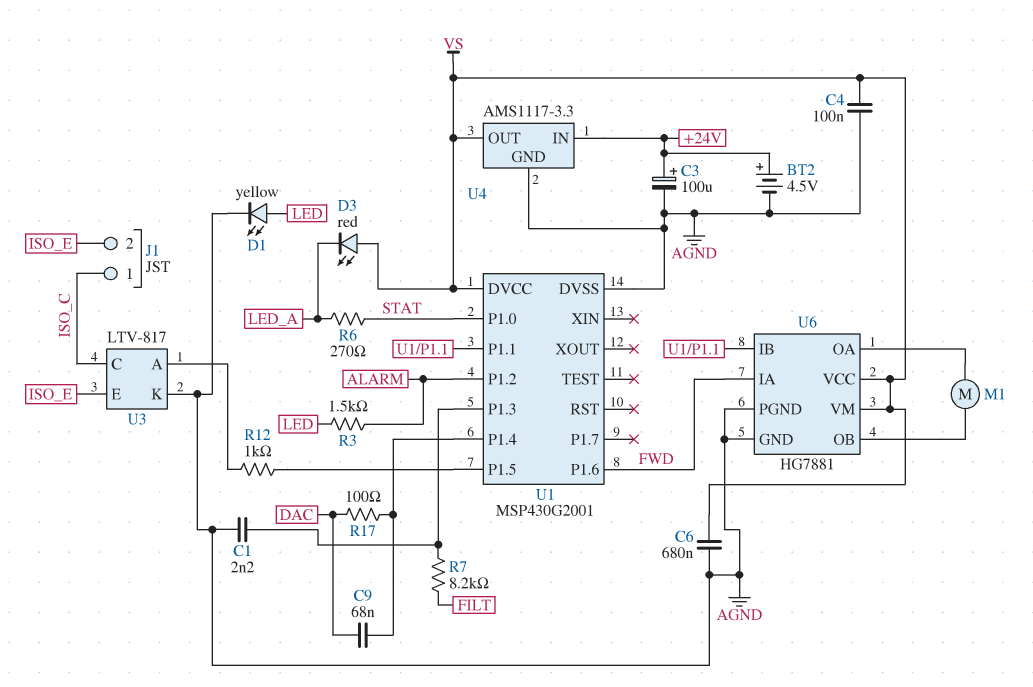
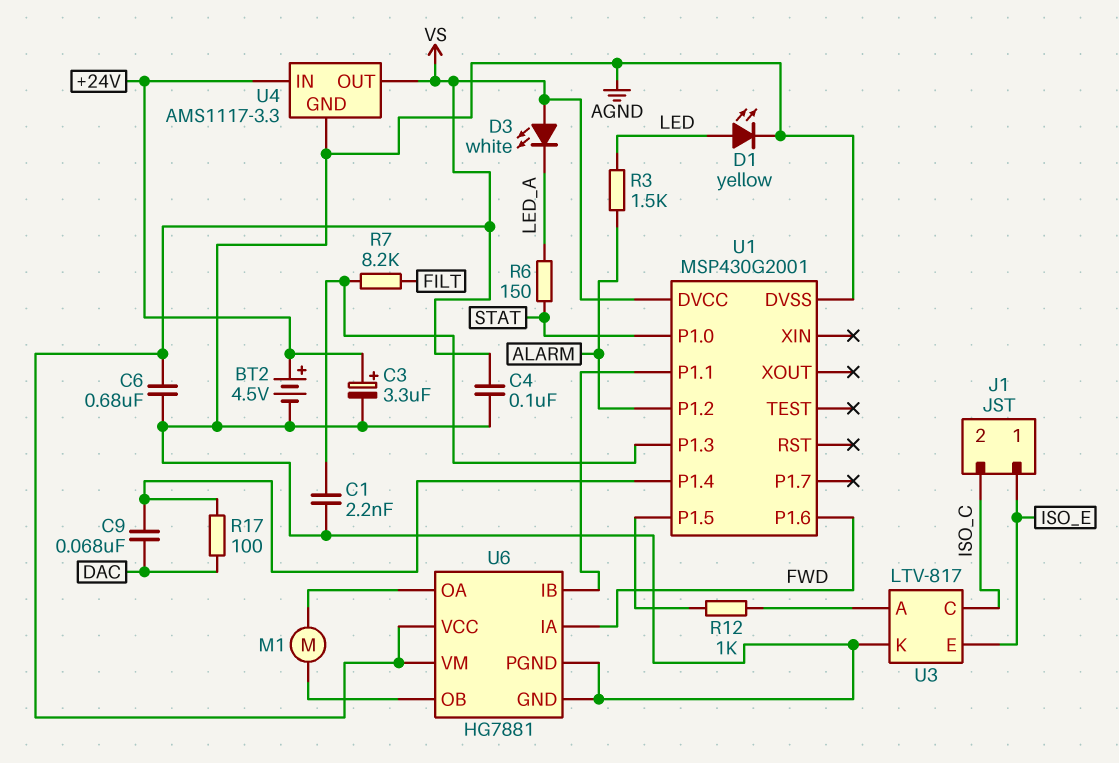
C3: 100uF (plus +24V, minus AGND) -> 3.3uF (plus +24V, minus AGND)
D3: LED red (A VS, K LED_A) -> LED white (A VS, K LED_A)
J1 pin 1: ISO_C -> ISO_E
J1 pin 2: ISO_E -> ISO_C
R6: 270 (LED_A, STAT) -> 150 (LED_A, STAT)

